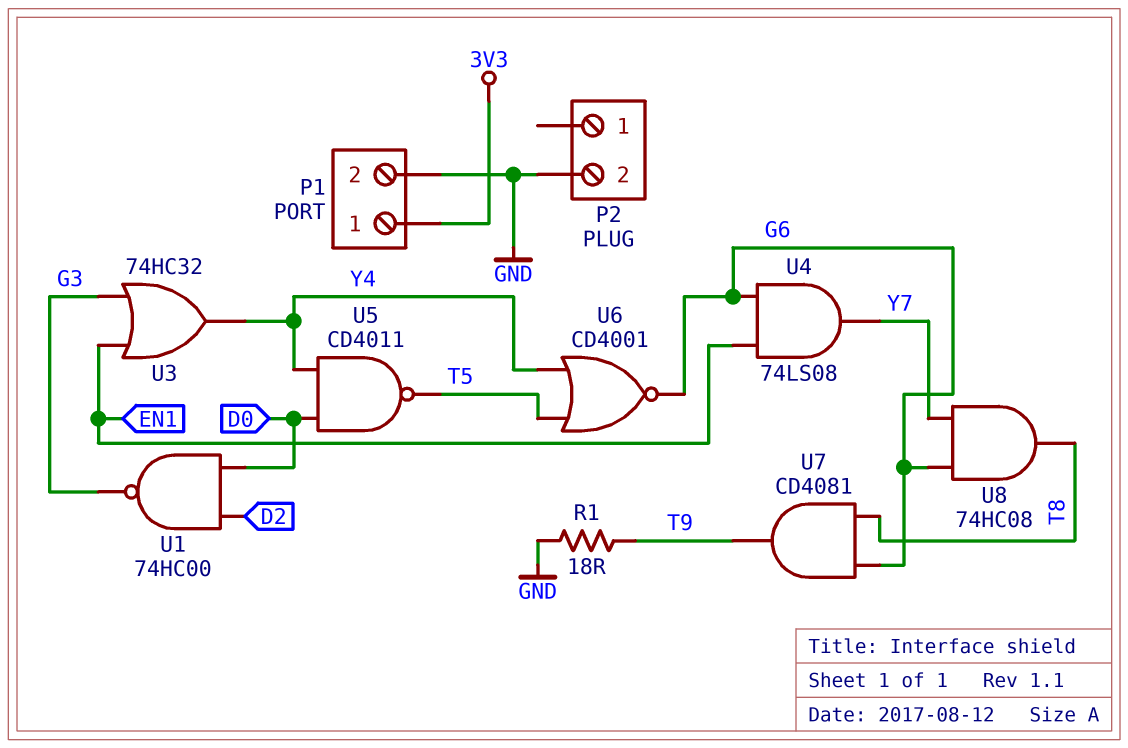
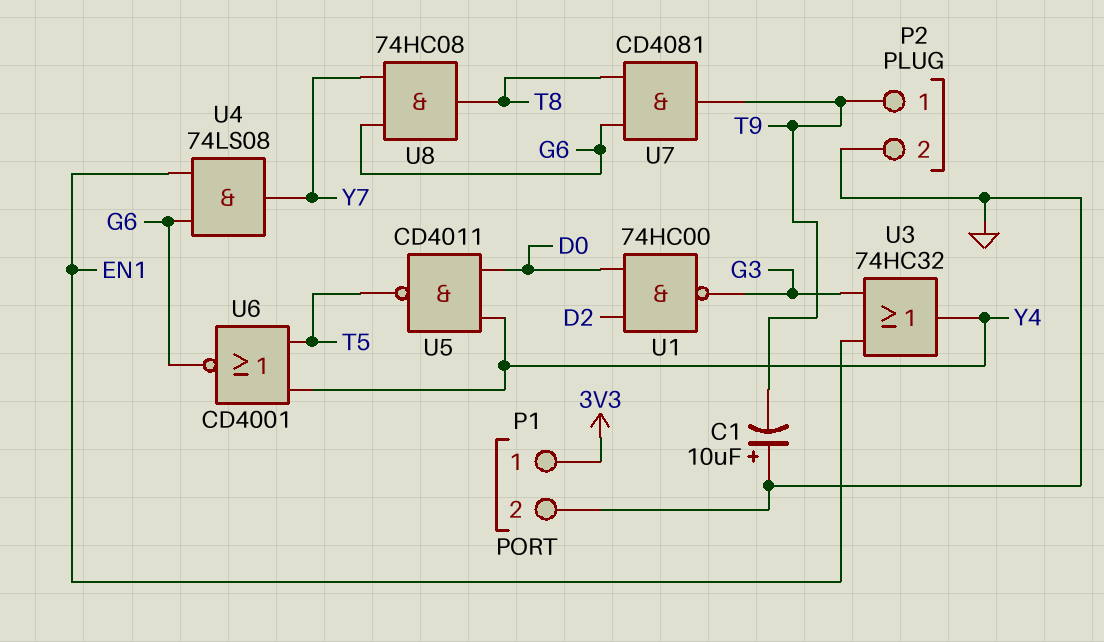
C1: none -> 10uF (plus GND, minus T9)
P2 pin 1: none -> T9
R1: 18 (GND, T9) -> none

